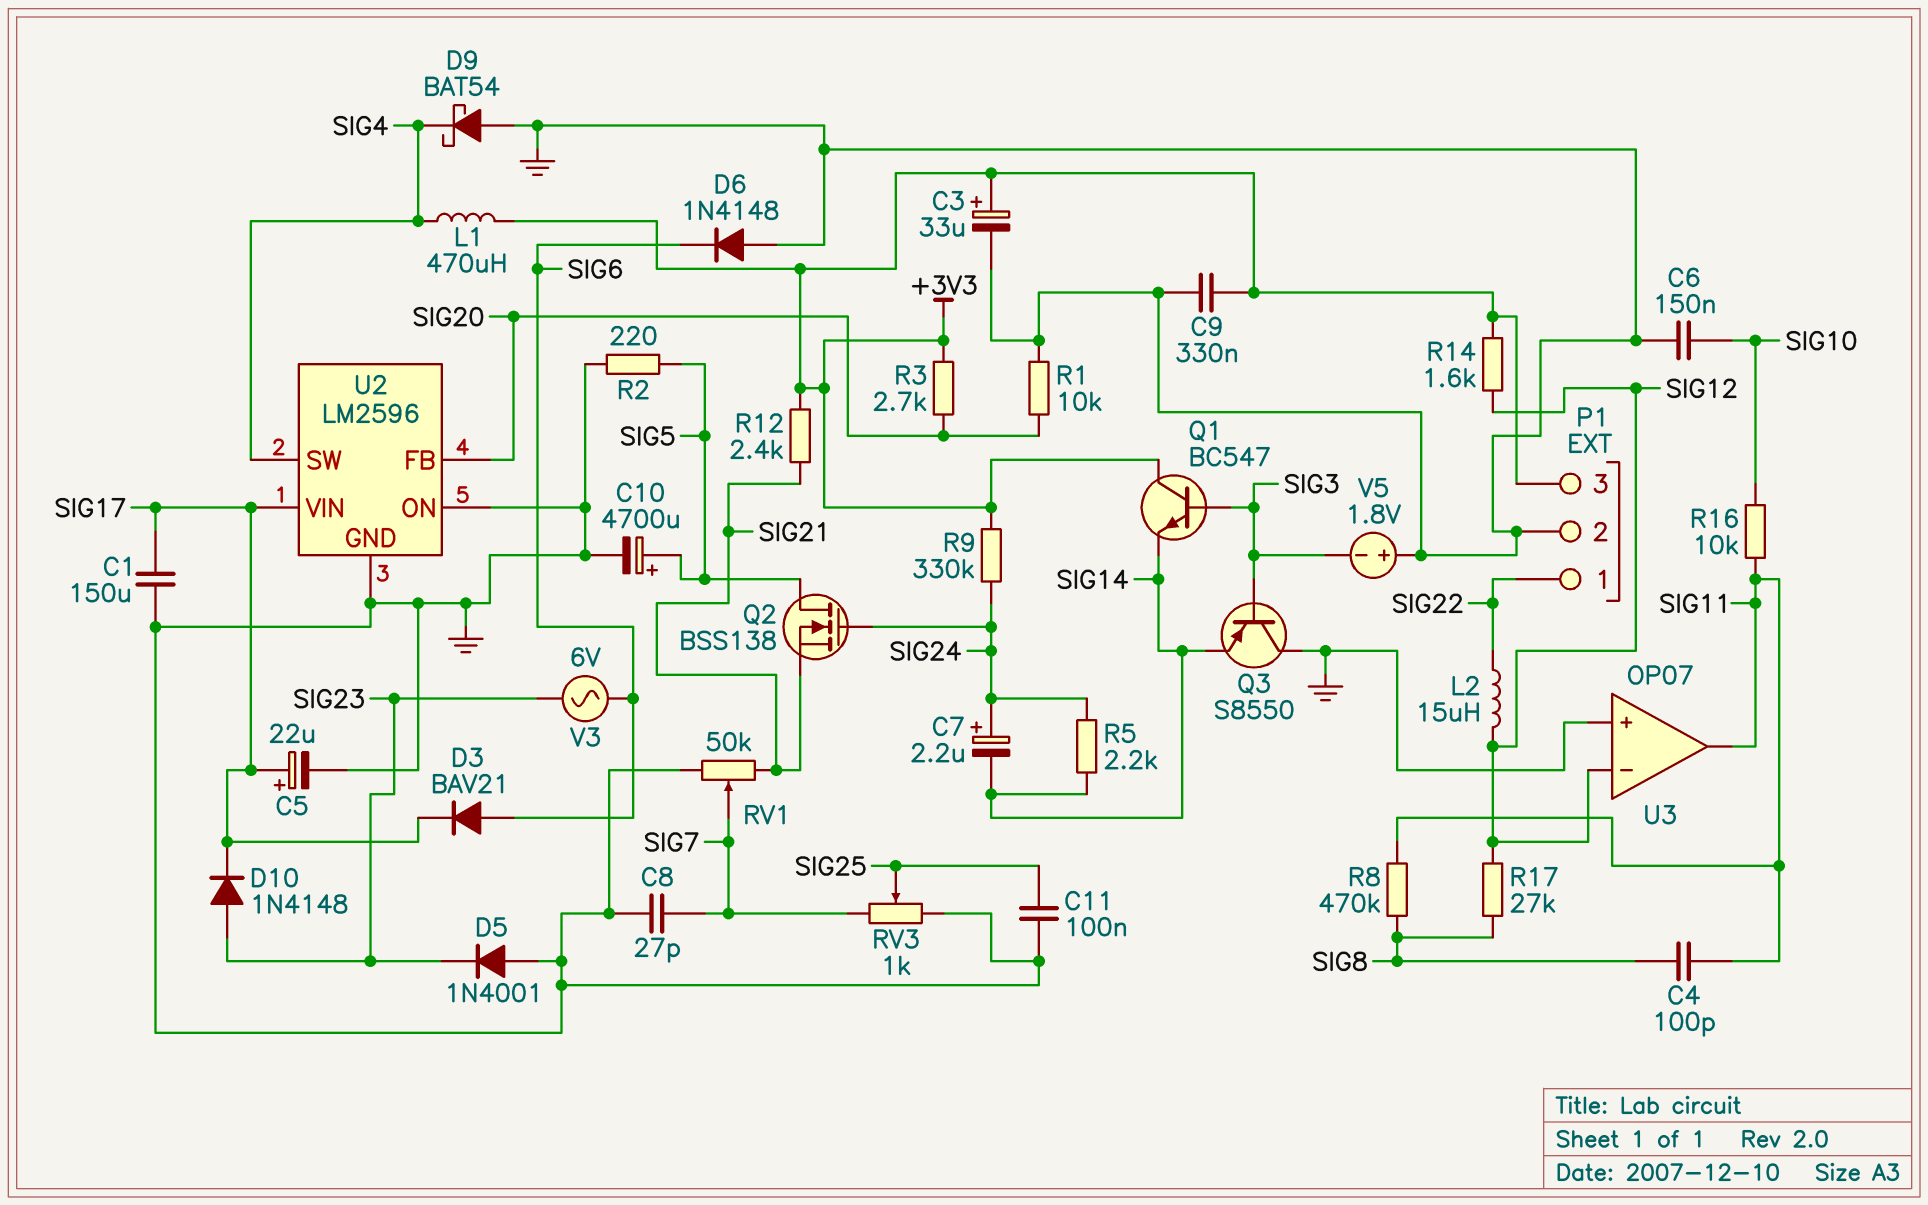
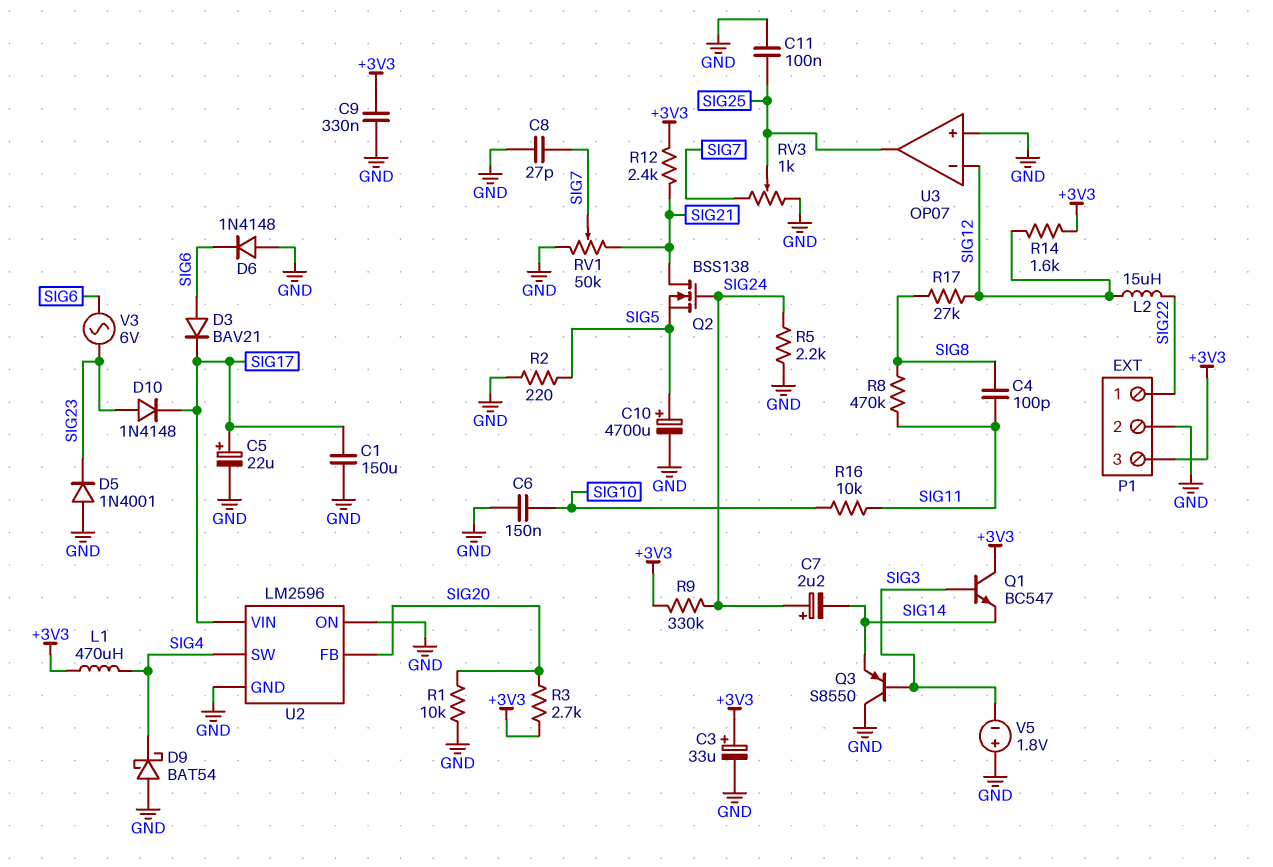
Q2: NMOS BSS138 (G SIG24, D SIG5, S SIG21) -> NMOS BSS138 (G SIG24, D SIG21, S SIG5)
R5: 2.2k (SIG14, SIG24) -> 2.2k (GND, SIG24)
U3 pin out: SIG11 -> SIG25

